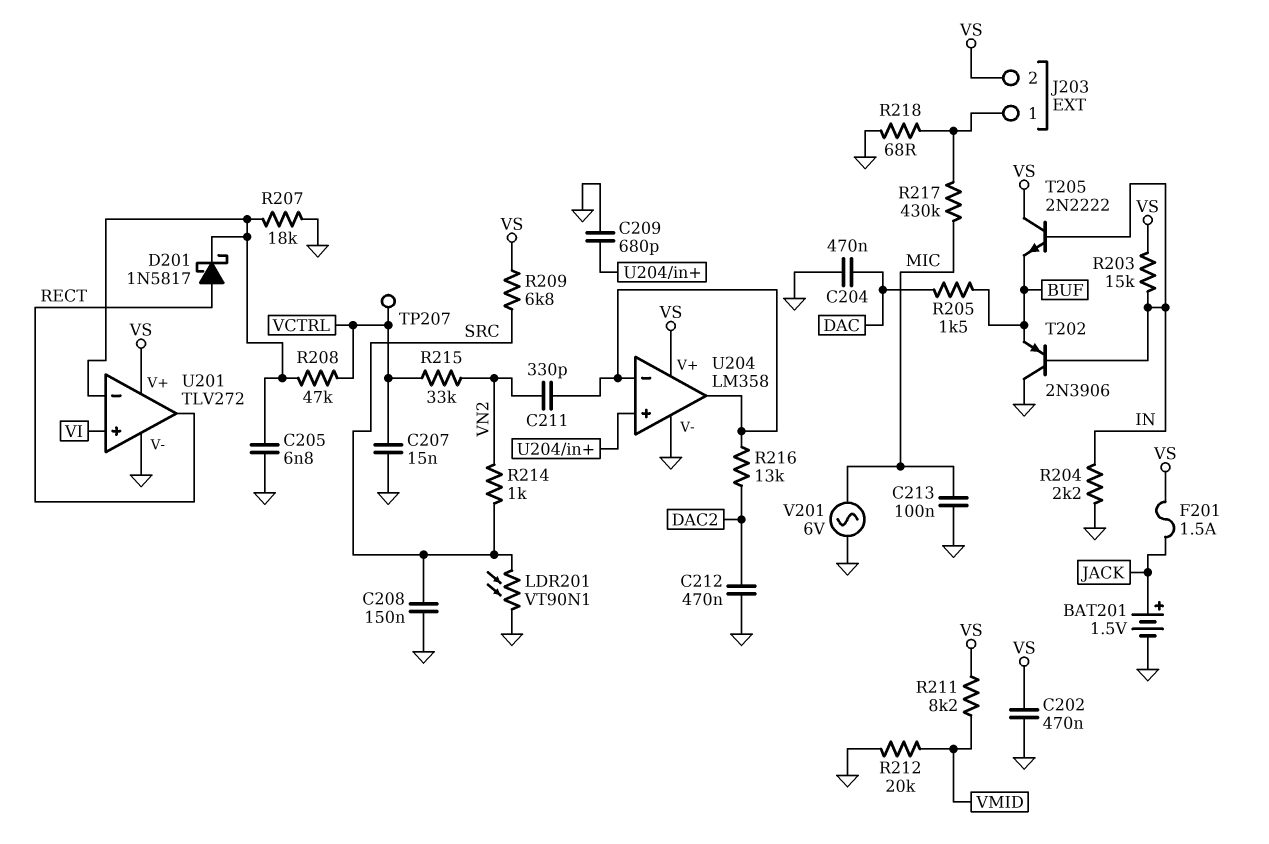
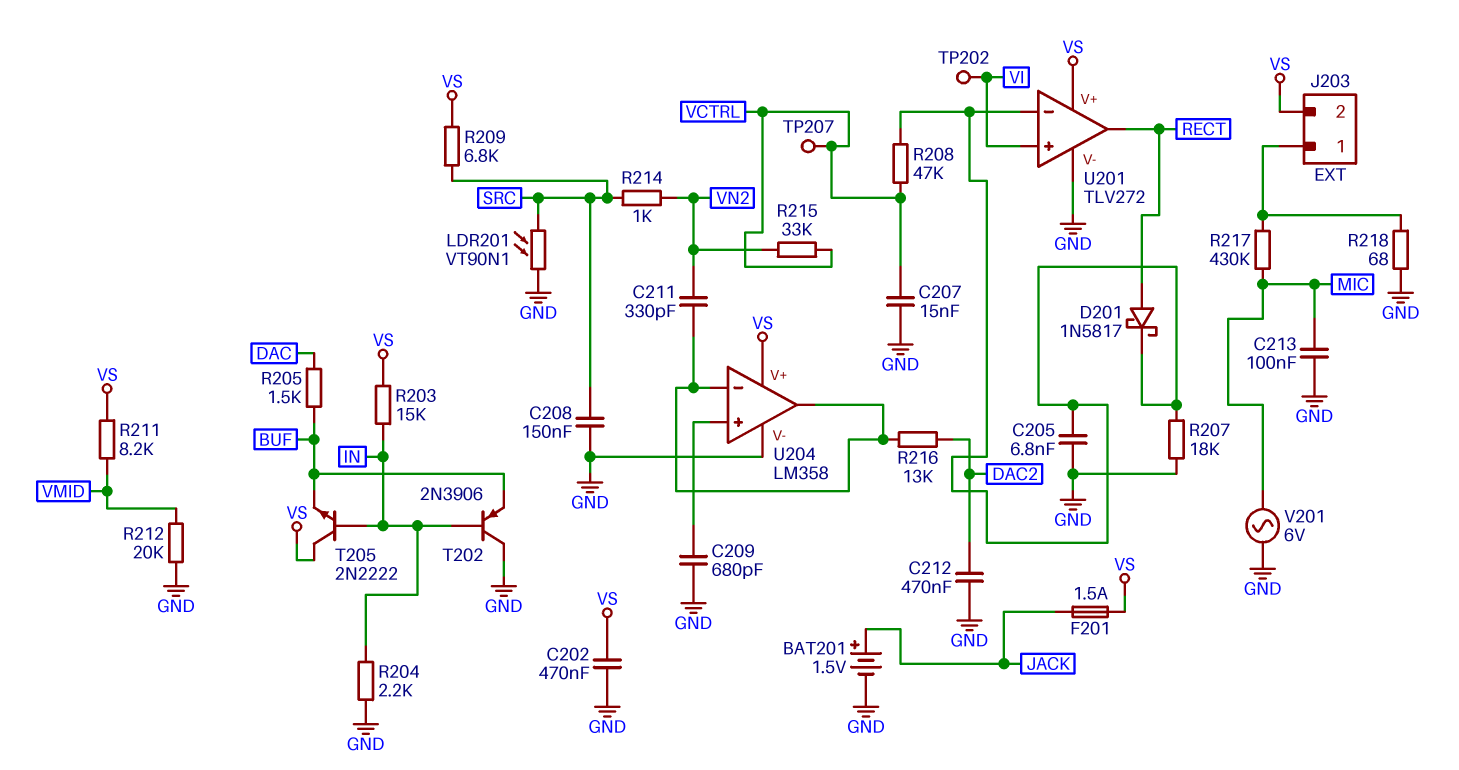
C204: 470nF (DAC, GND) -> none
TP202: none -> test point (VI)

